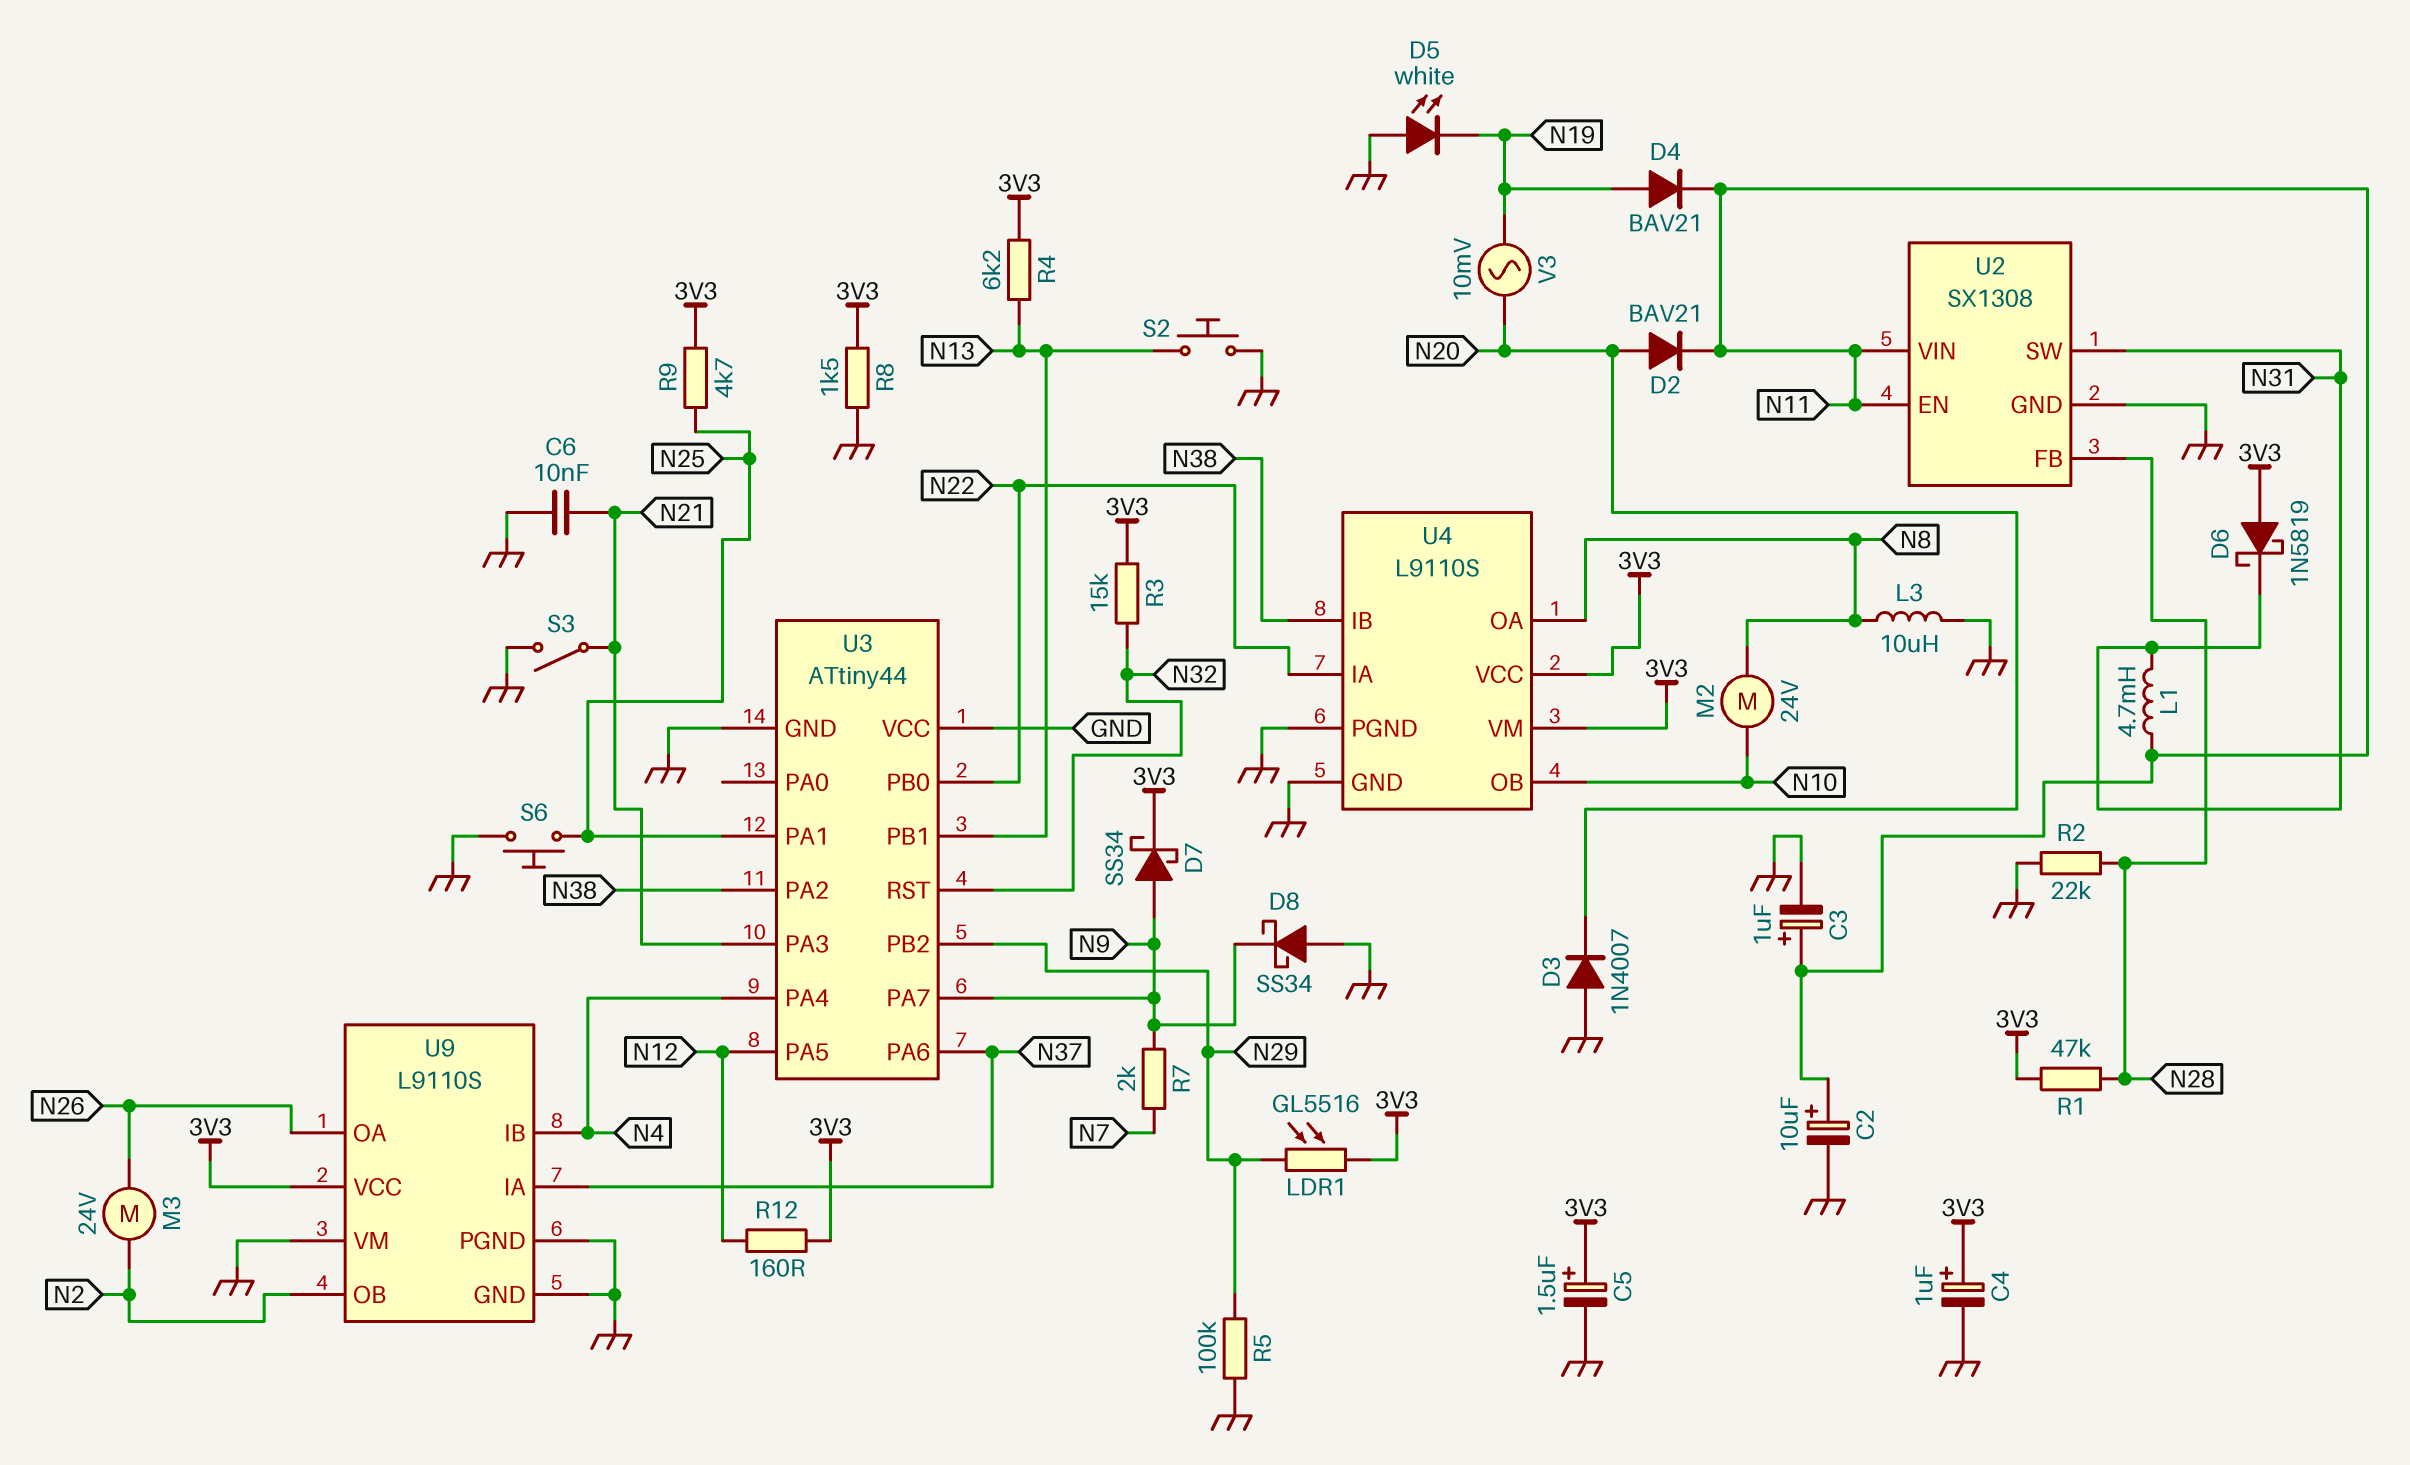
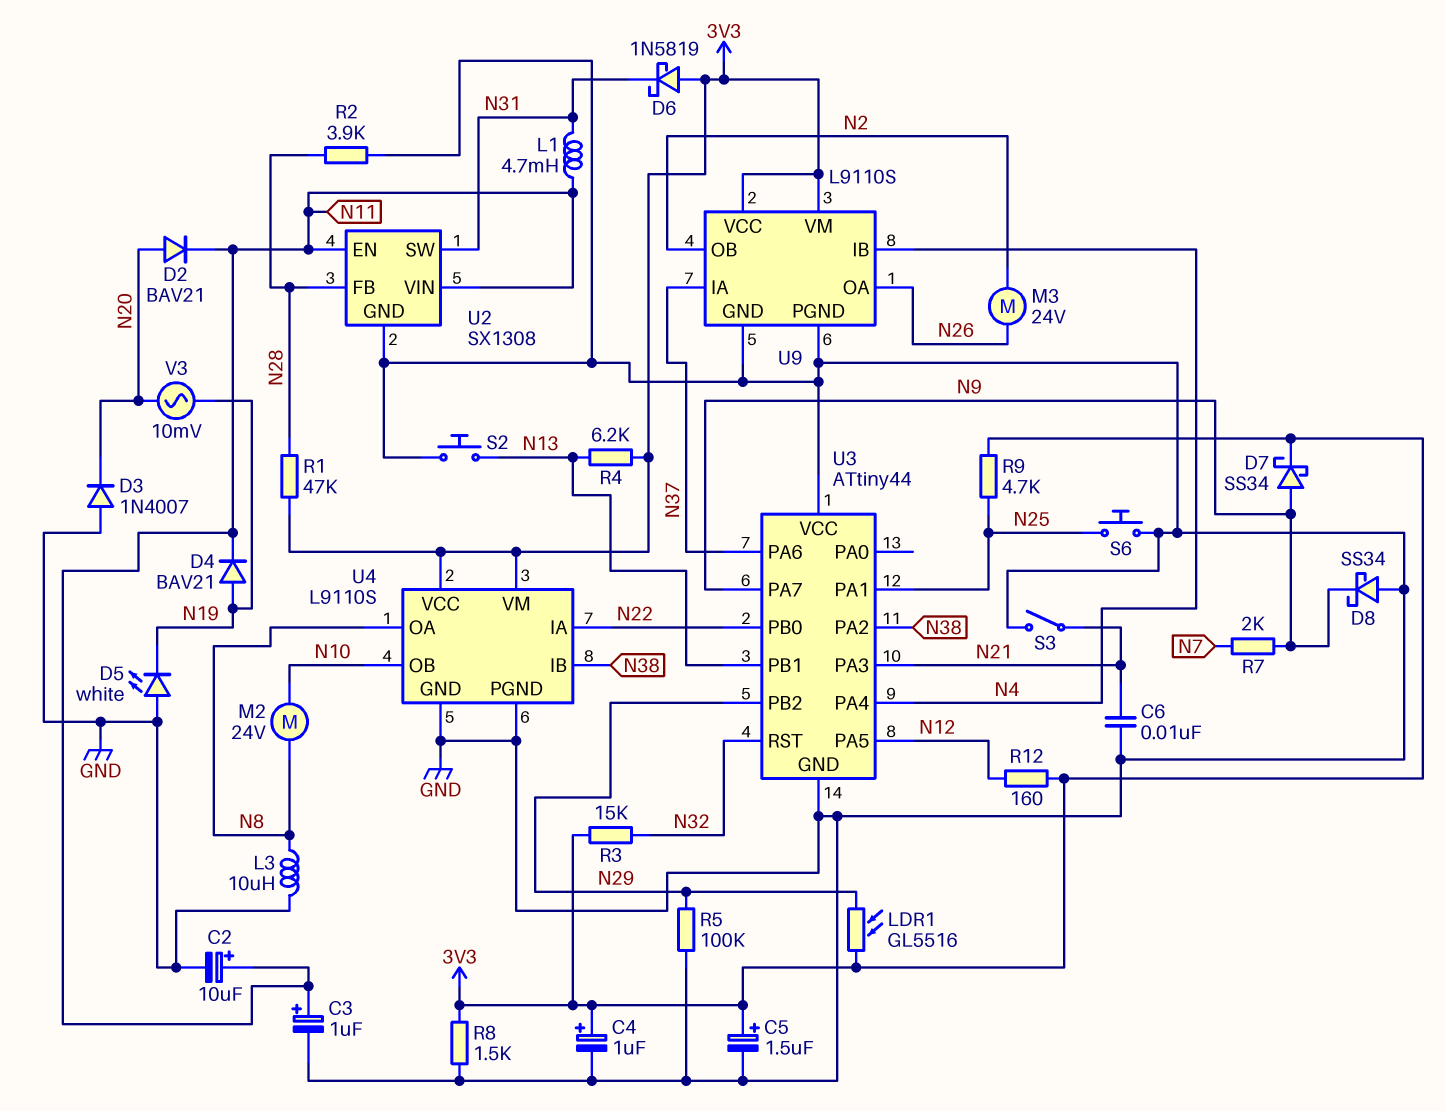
R2: 22k (GND, N28) -> 3.9k (GND, N28)
U9 pin VM: GND -> 3V3

